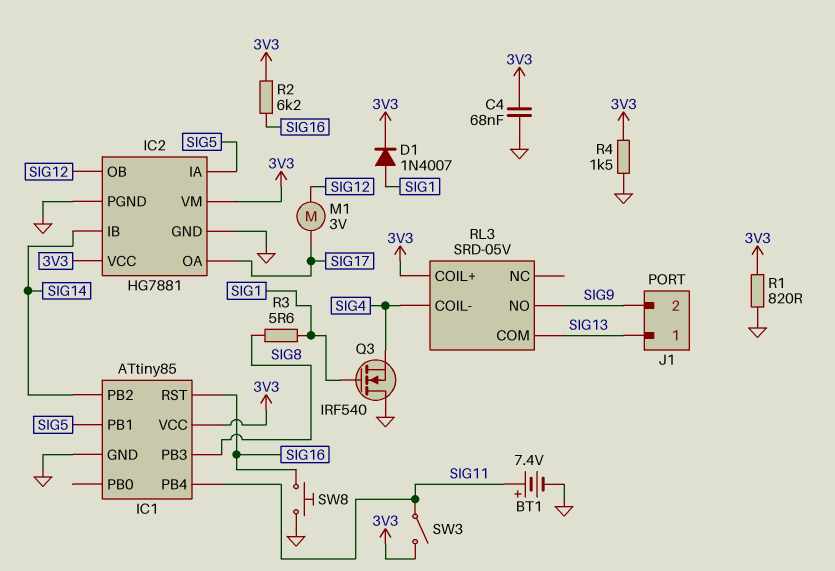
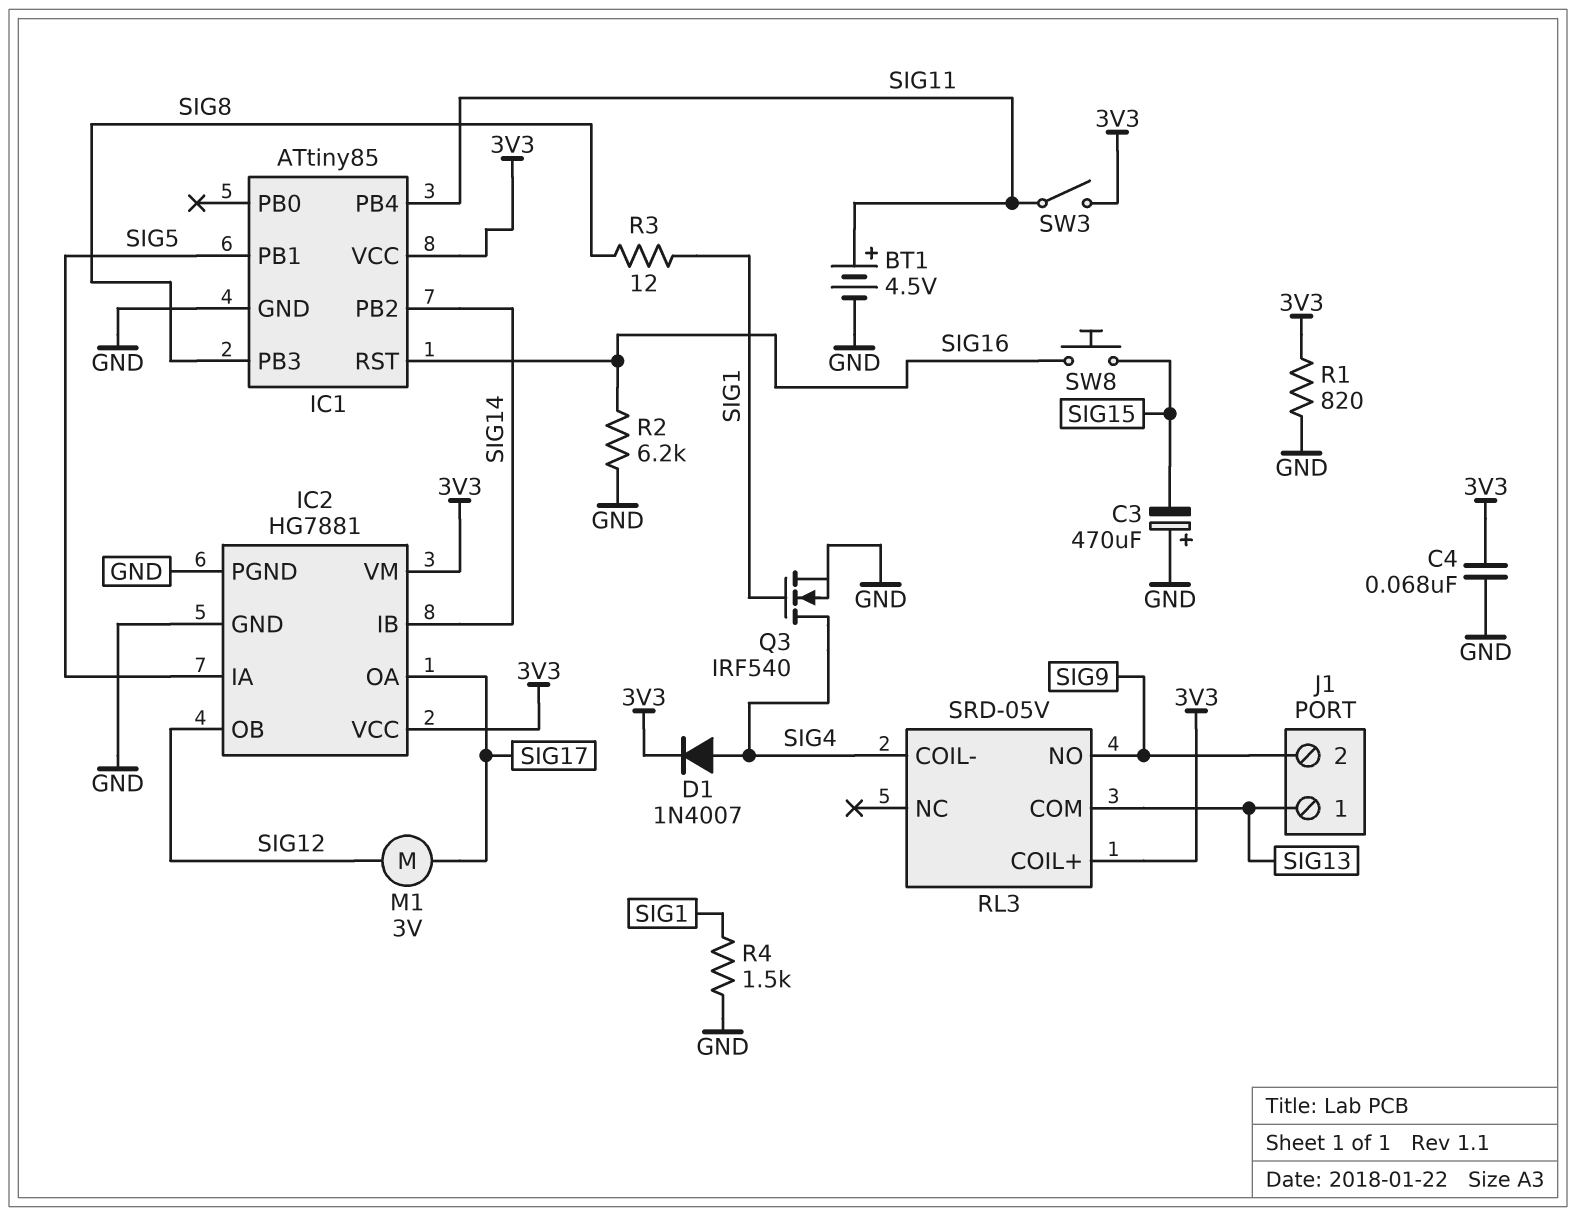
BT1: 7.4V (plus SIG11, minus GND) -> 4.5V (plus SIG11, minus GND)
C3: none -> 470uF (plus GND, minus SIG15)
D1: diode 1N4007 (A SIG1, K 3V3) -> diode 1N4007 (A SIG4, K 3V3)
Q3: NMOS IRF540 (G SIG1, D GND, S SIG4) -> NMOS IRF540 (G SIG1, D SIG4, S GND)
R2: 6.2k (3V3, SIG16) -> 6.2k (GND, SIG16)
R3: 5.6 (SIG1, SIG8) -> 12 (SIG1, SIG8)
R4: 1.5k (3V3, GND) -> 1.5k (GND, SIG1)
SW8: button (GND, SIG16) -> button (SIG15, SIG16)

